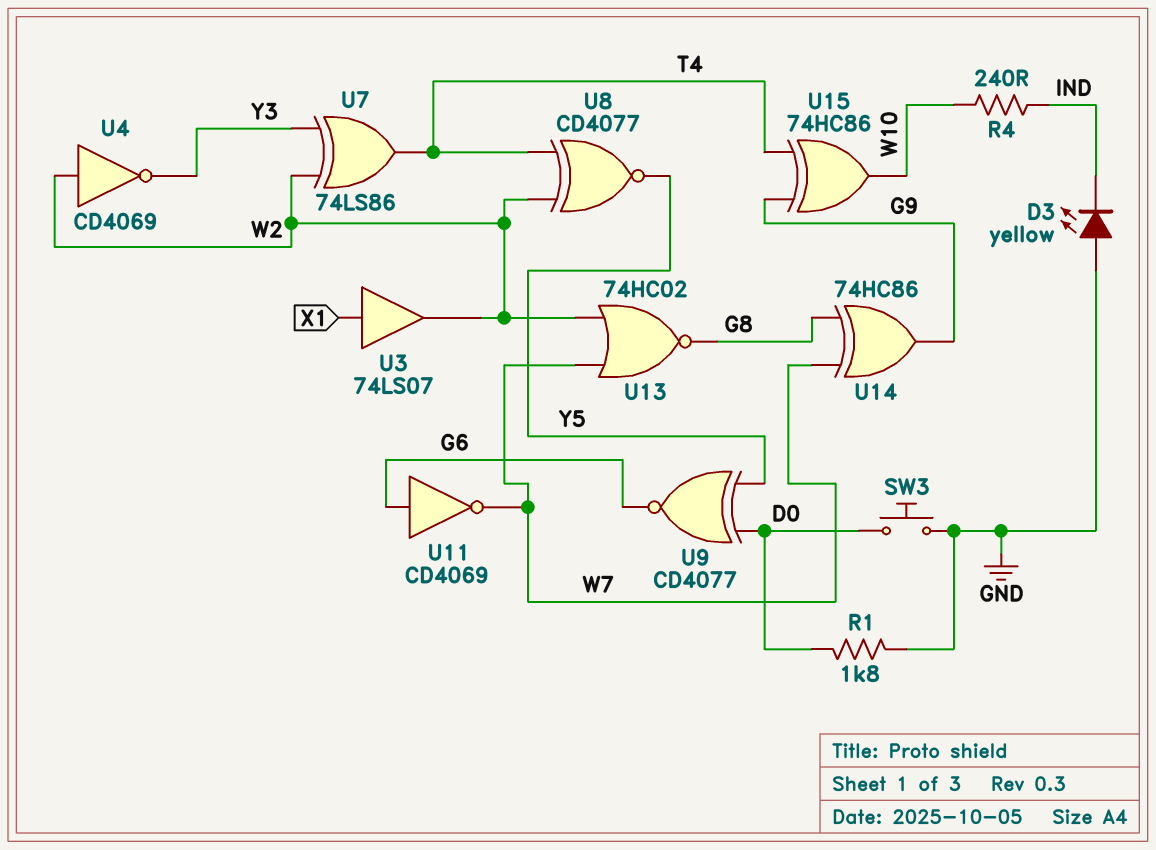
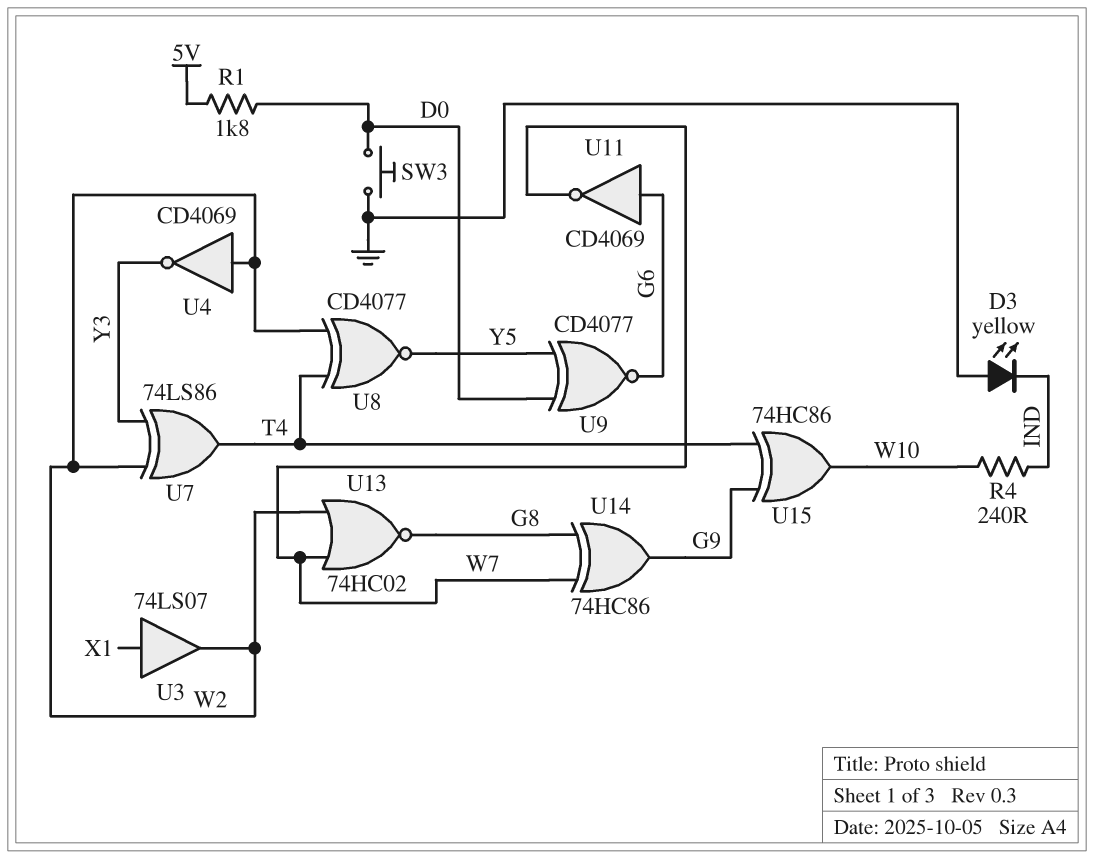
R1: 1.8k (D0, GND) -> 1.8k (5V, D0)

